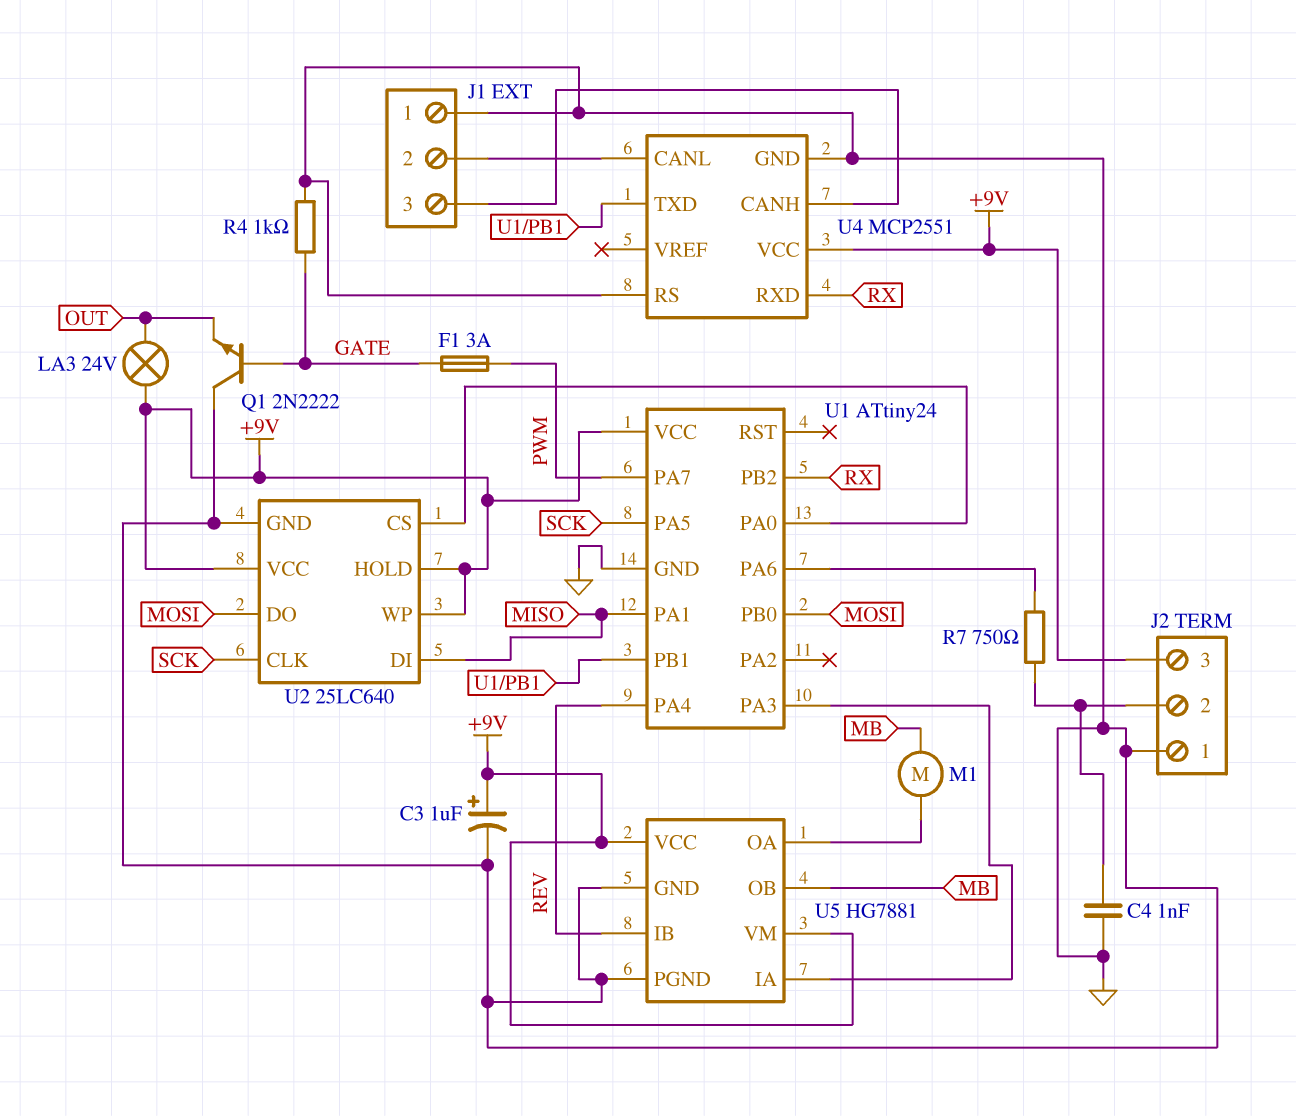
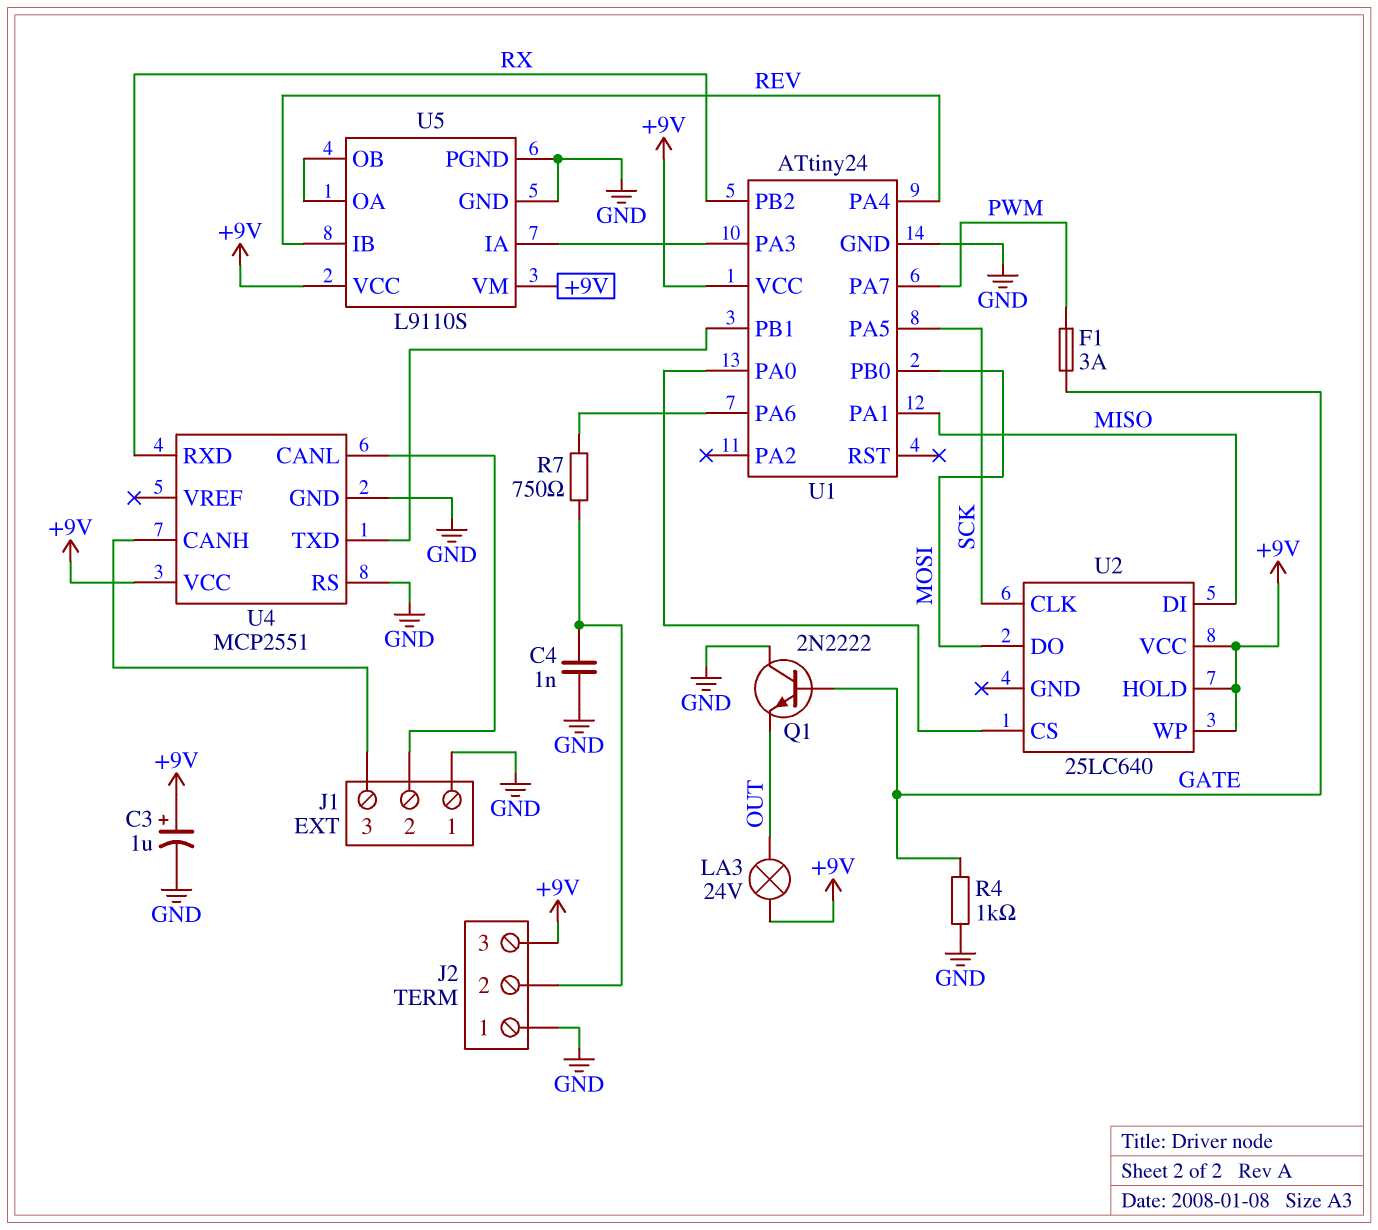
M1: motor (MB, U5/OA) -> none
U2 pin GND: GND -> none
U5: HG7881 -> L9110S
U5 pin OB: MB -> U5/OA

